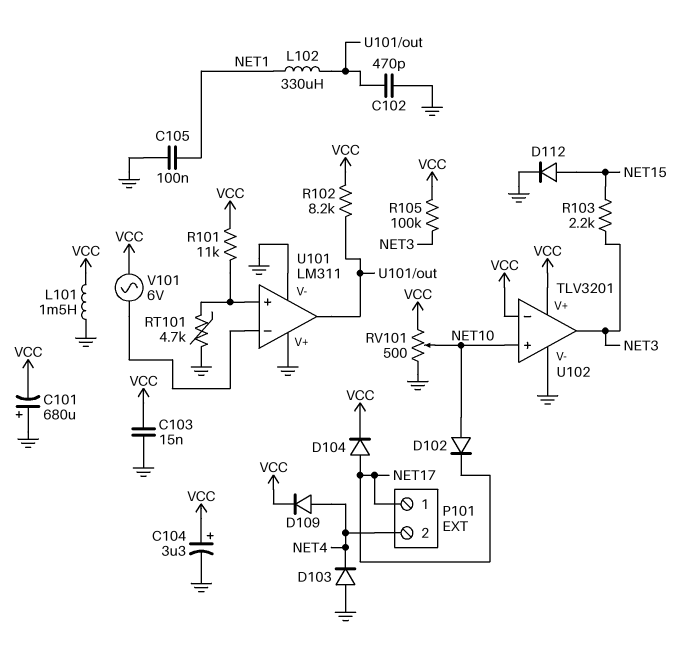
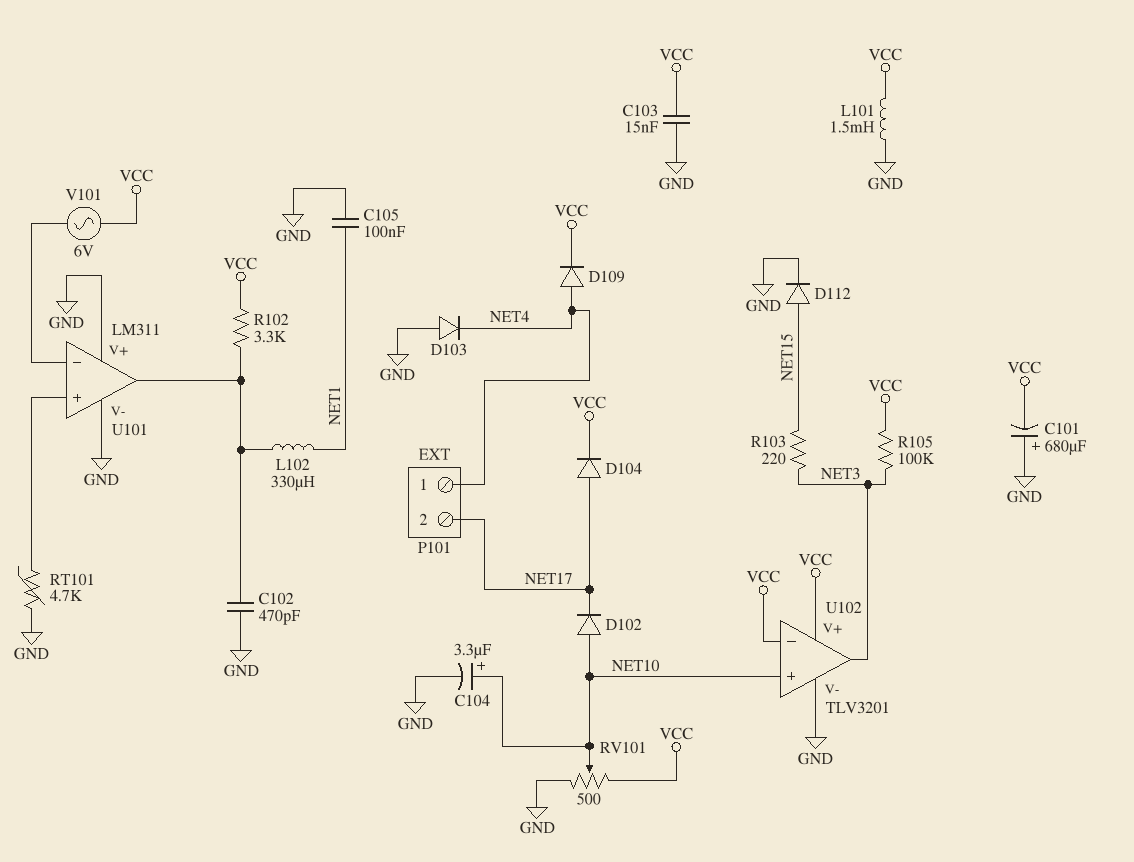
C104: 3.3uF (plus VCC, minus GND) -> 3.3uF (plus NET10, minus GND)
P101 pin 1: NET17 -> NET4
P101 pin 2: NET4 -> NET17
R101: 11k (U101/in+, VCC) -> none
R102: 8.2k (U101/out, VCC) -> 3.3k (U101/out, VCC)
R103: 2.2k (NET3, NET15) -> 220 (NET3, NET15)

